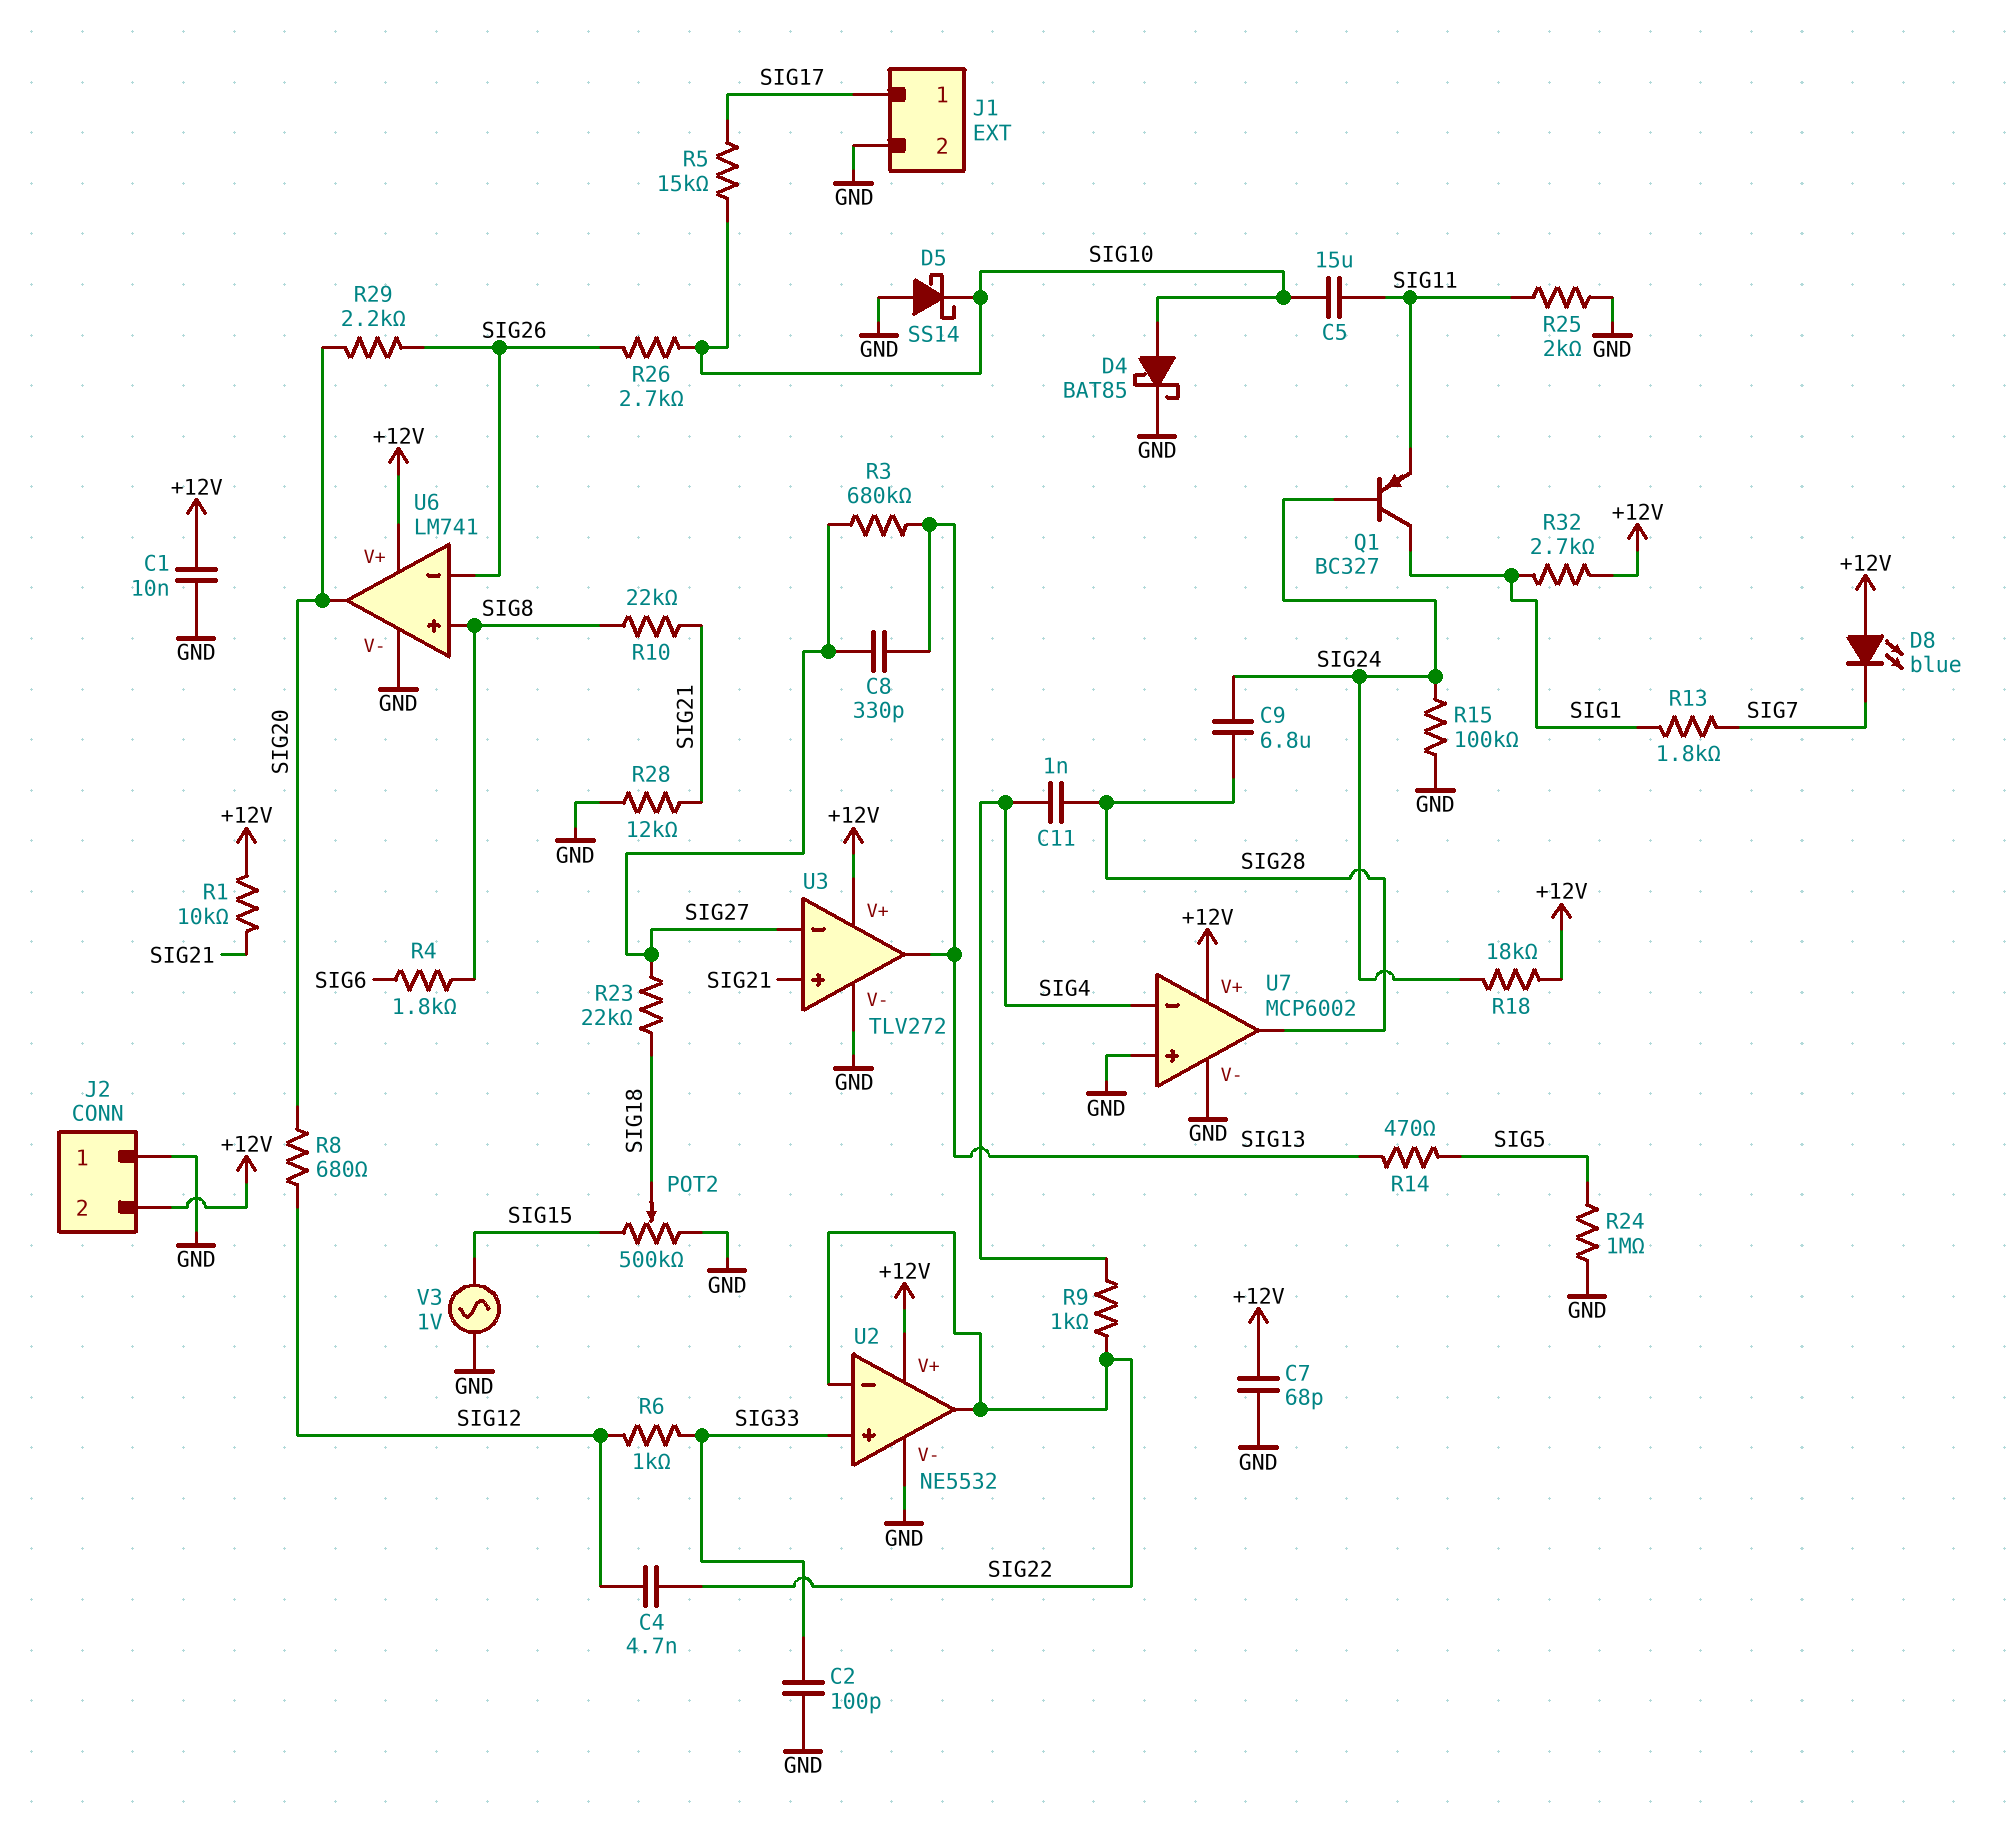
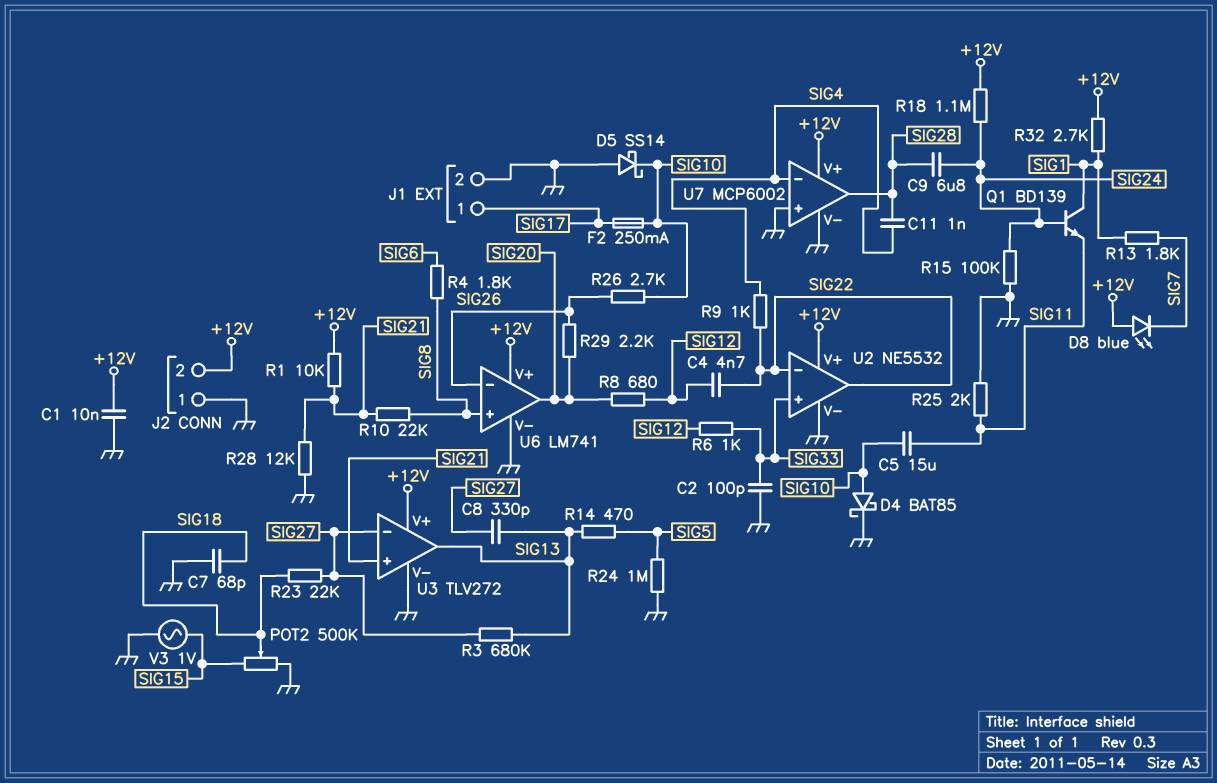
C7: 68pF (+12V, GND) -> 68pF (GND, SIG18)
F2: none -> 250mA (SIG10, SIG17)
Q1: PNP BC327 (B SIG24, C SIG1, E SIG11) -> NPN BD139 (B SIG24, C SIG1, E SIG11)
R5: 15k (SIG10, SIG17) -> none
R18: 18k (+12V, SIG24) -> 1.1M (+12V, SIG24)

